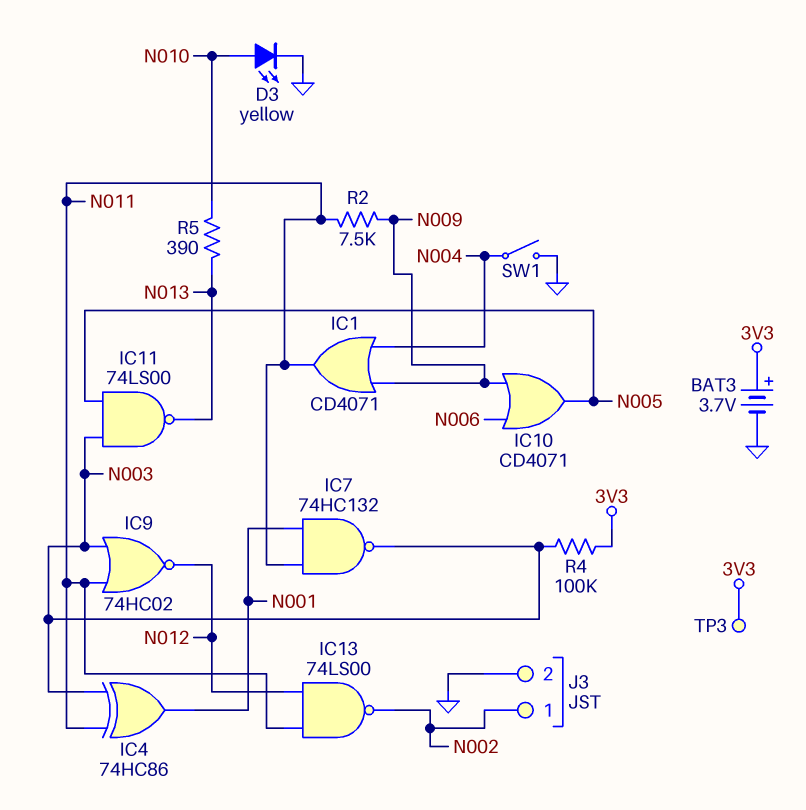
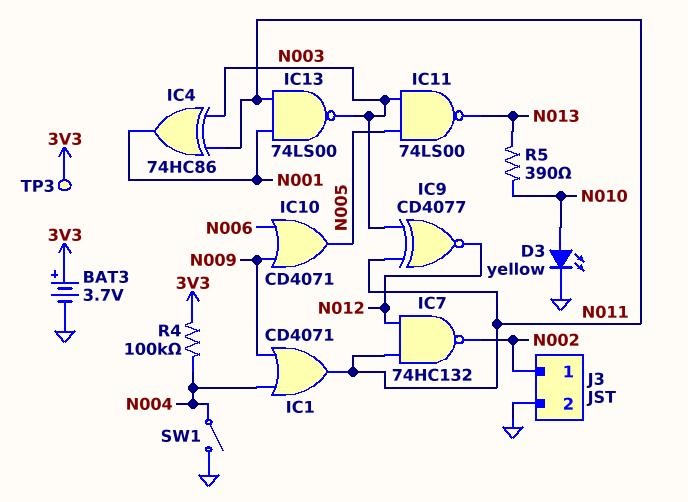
IC7: NAND 74HC132 (in N001, in N011, out N003) -> NAND 74HC132 (in N011, in N012, out N002)
IC9: NOR 74HC02 (in N003, in N011, out N012) -> XNOR CD4077 (in N003, in N011, out N012)
IC13: NAND 74LS00 (in N011, in N012, out N002) -> NAND 74LS00 (in N001, in N011, out N003)
R2: 7.5k (N009, N011) -> none
R4: 100k (3V3, N003) -> 100k (3V3, N004)

